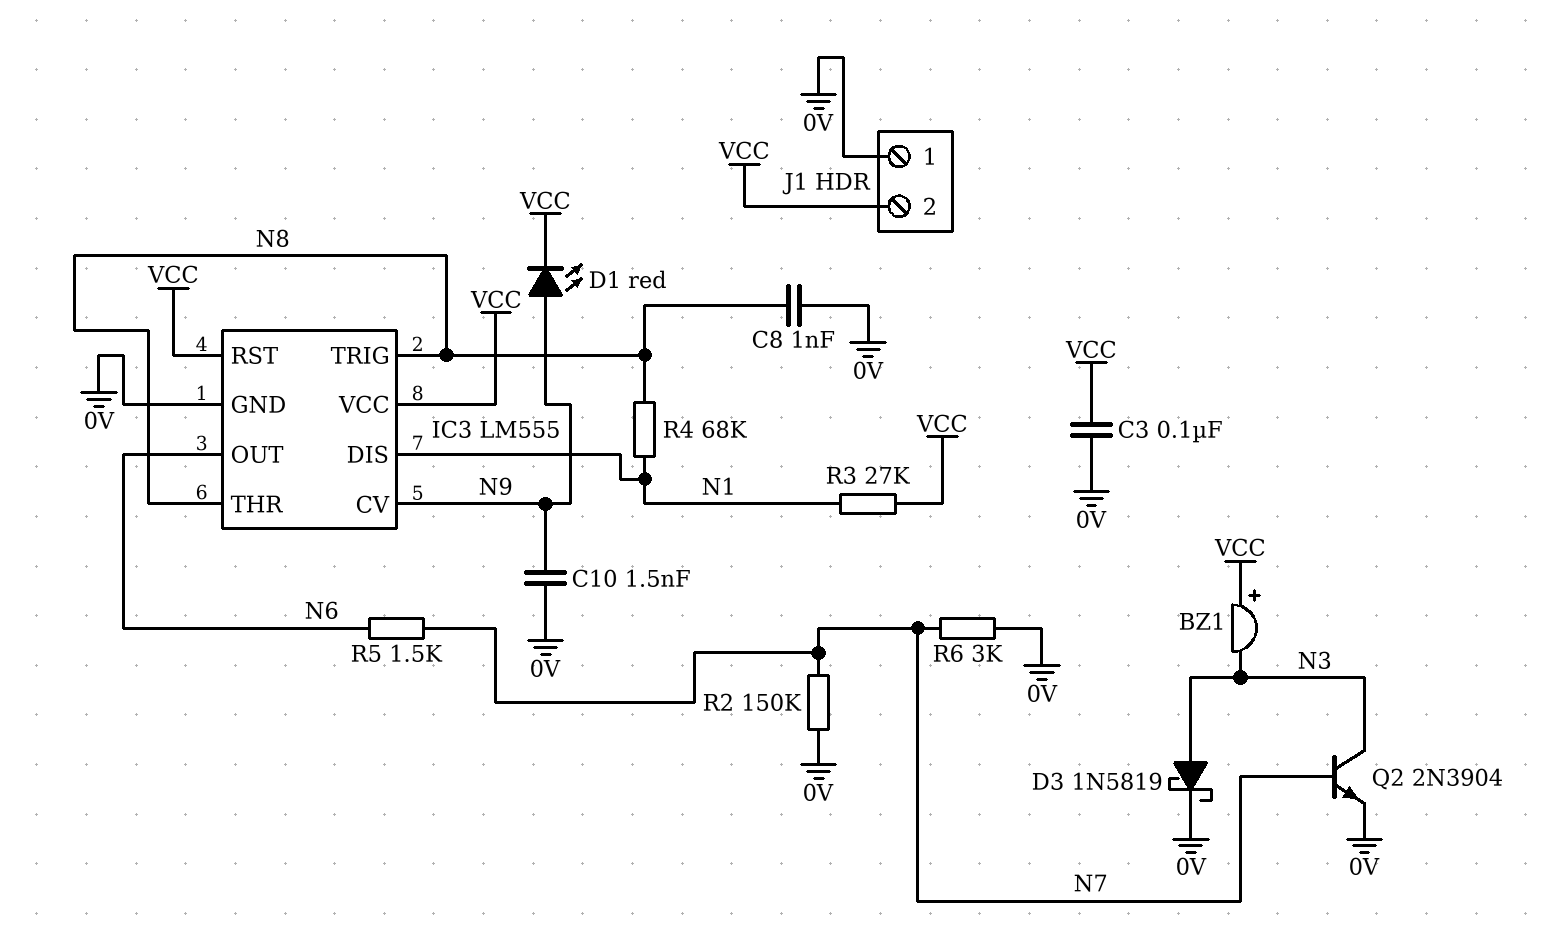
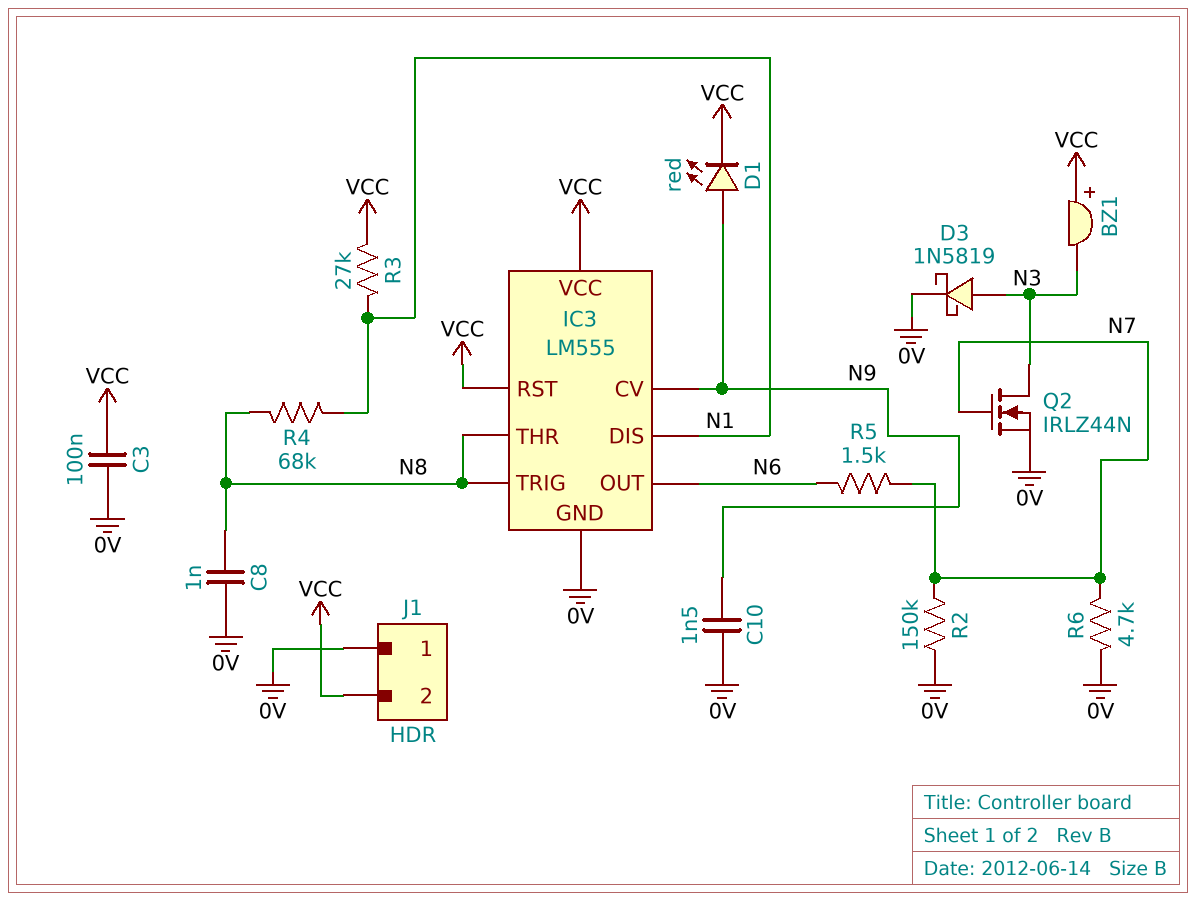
Q2: NPN 2N3904 (B N7, C N3, E 0V) -> NMOS IRLZ44N (G N7, D N3, S 0V)
R6: 3k (0V, N7) -> 4.7k (0V, N7)

